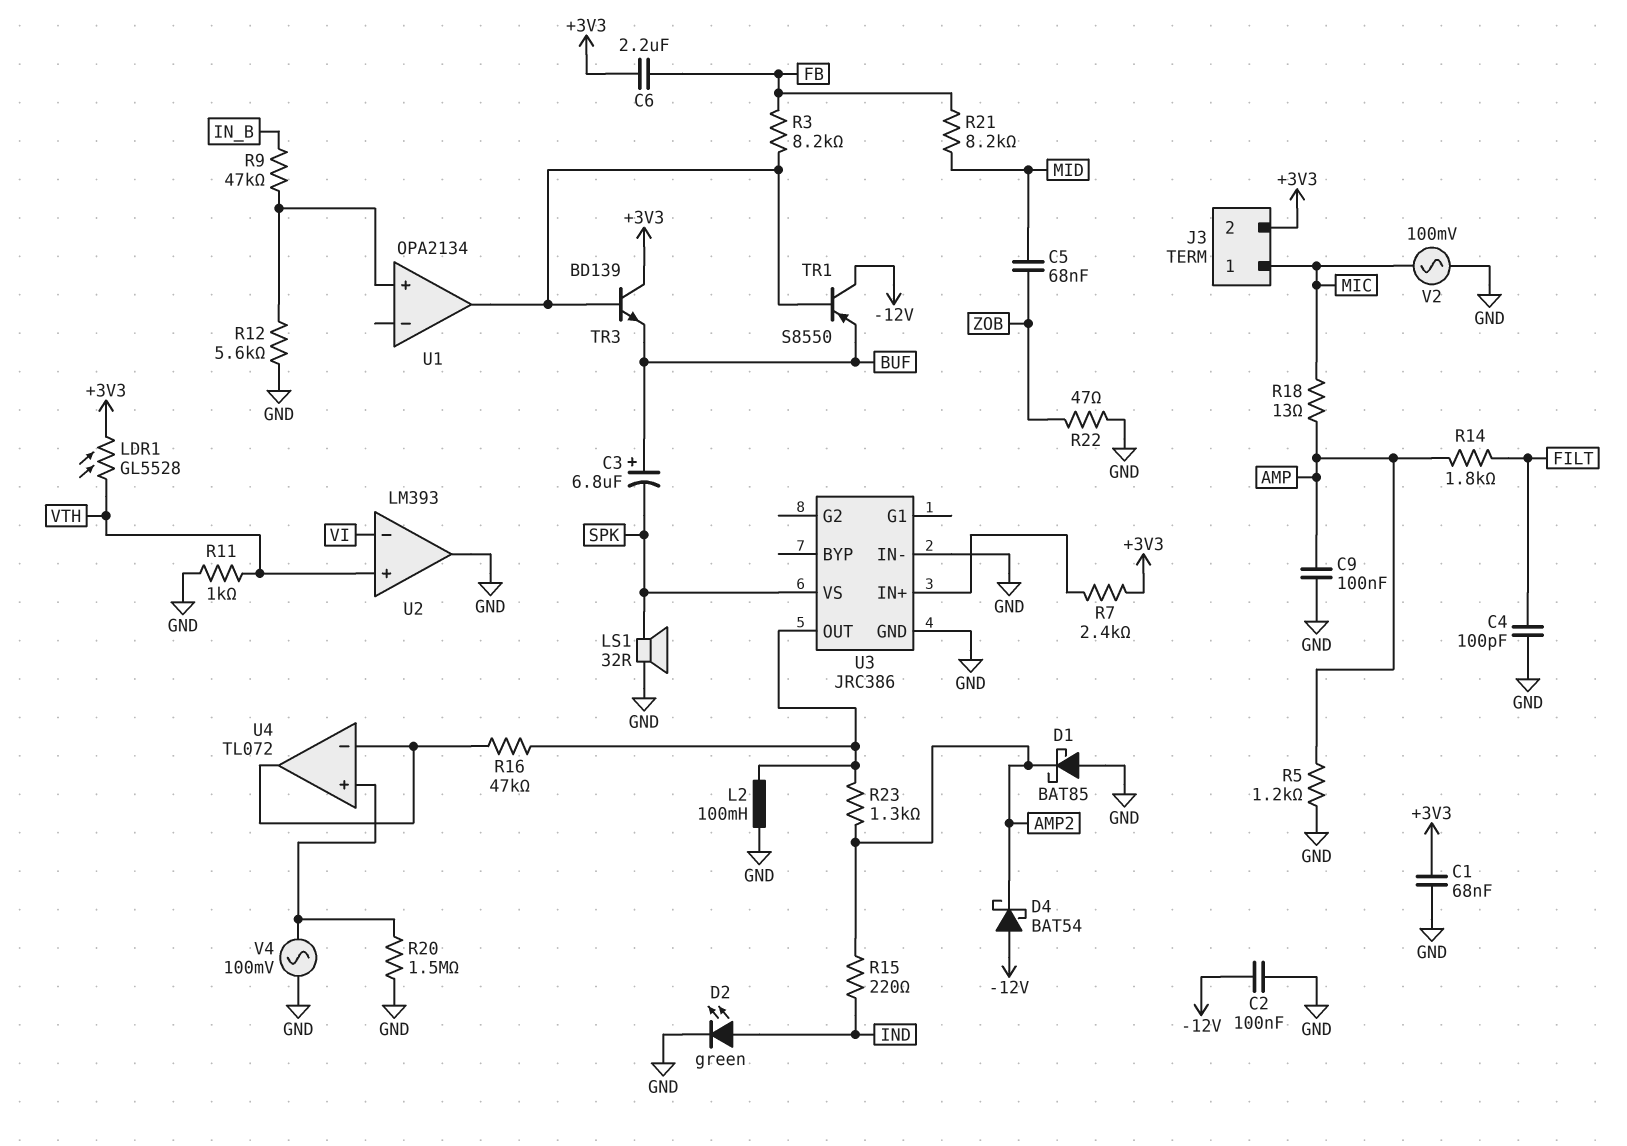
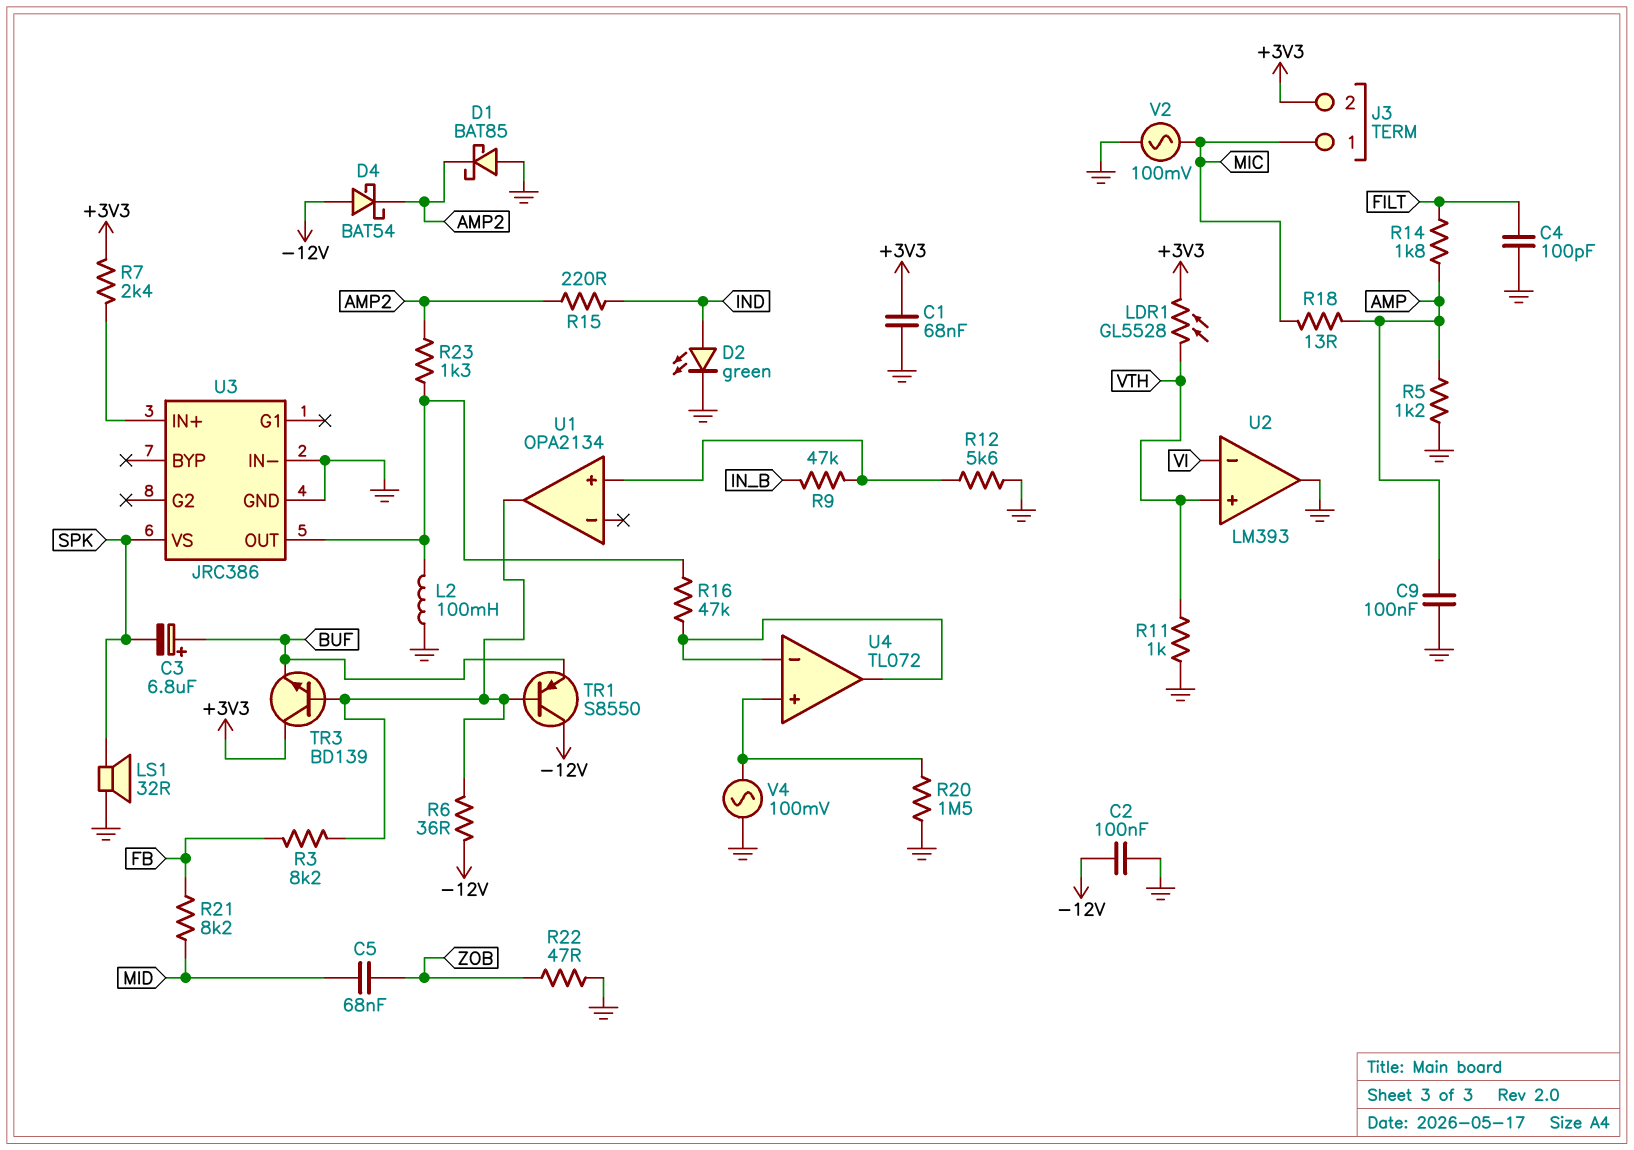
C6: 2.2uF (+3V3, FB) -> none
R6: none -> 36 (-12V, U1/out)

